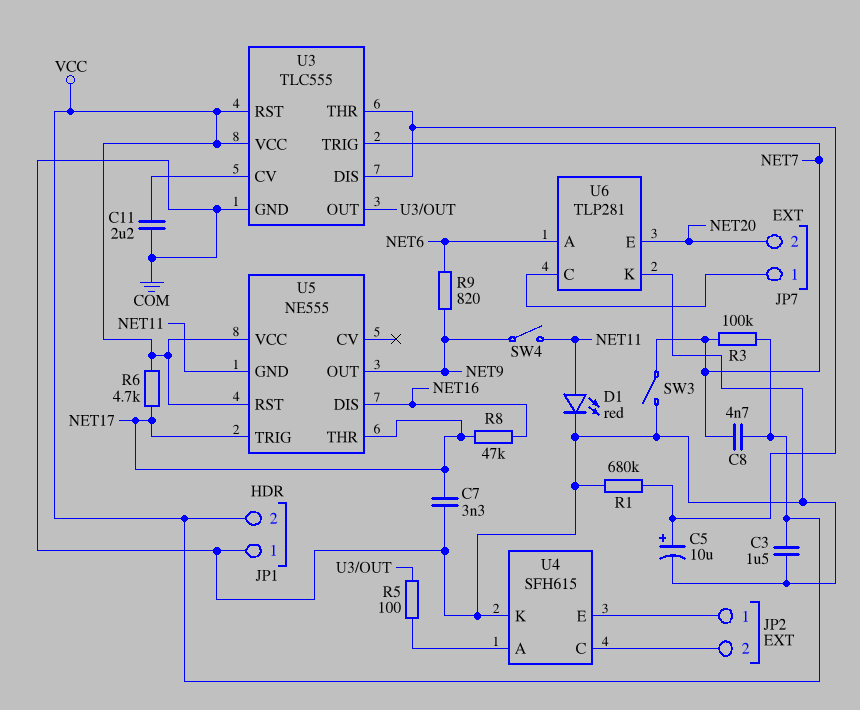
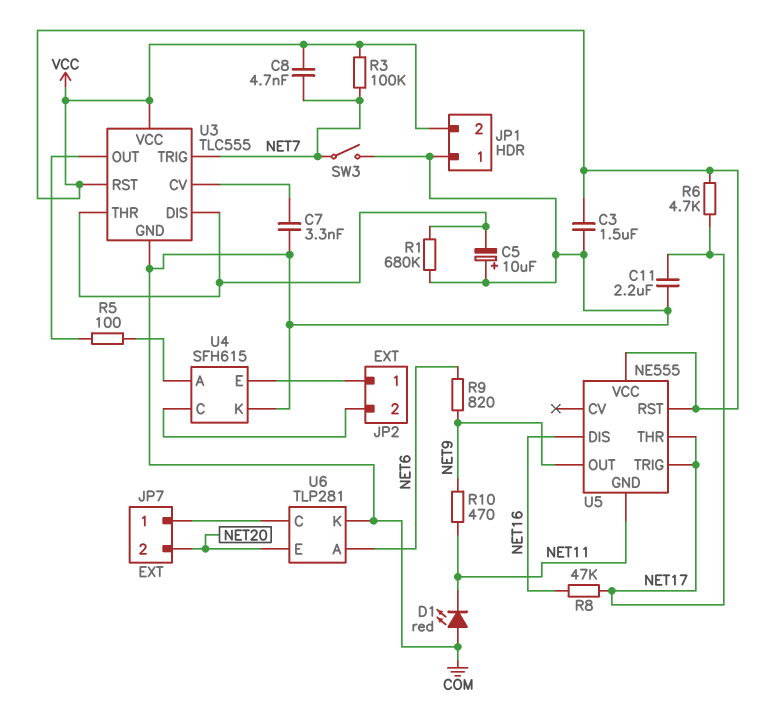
C5: 10uF (plus U3/DIS, minus COM) -> 10uF (plus COM, minus U3/DIS)
C7: 3.3nF (COM, NET17) -> 3.3nF (COM, U3/CV)
C11: 2.2uF (COM, U3/CV) -> 2.2uF (COM, NET17)
D1: LED red (A NET11, K COM) -> LED red (A COM, K NET11)
R10: none -> 470 (NET9, NET11)
SW4: switch (NET9, NET11) -> none

